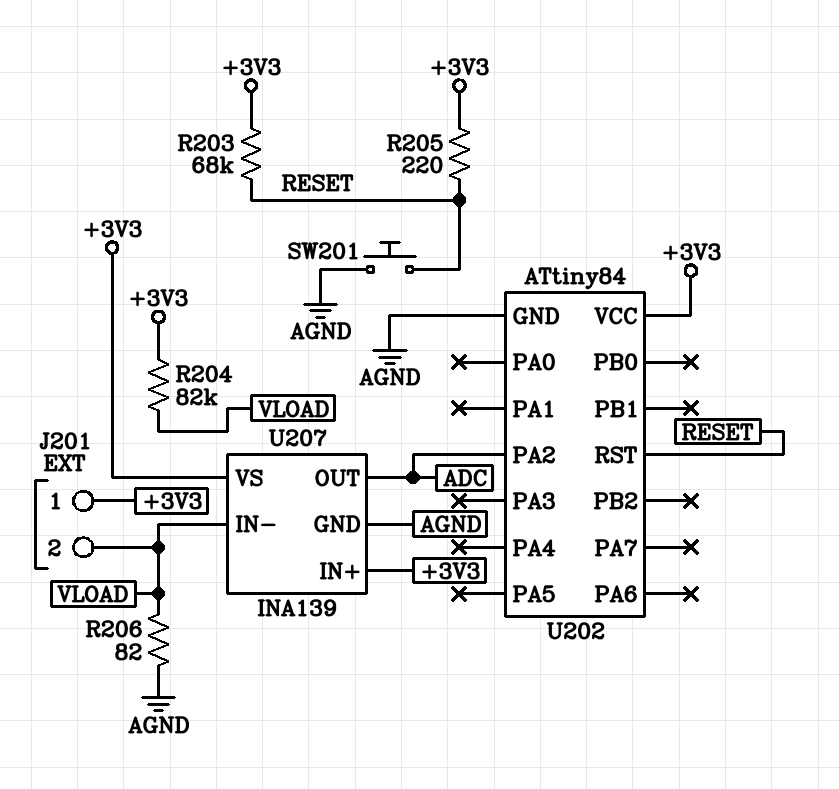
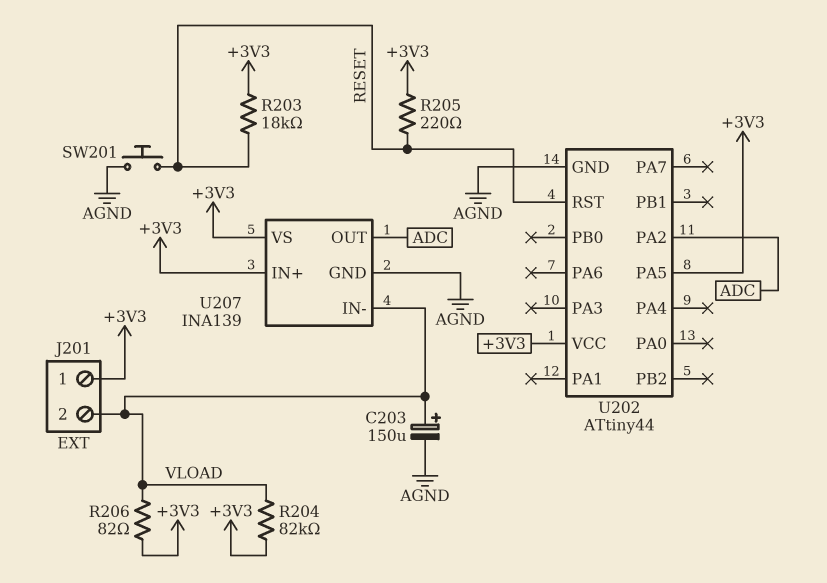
C203: none -> 150uF (plus VLOAD, minus AGND)
R203: 68k (+3V3, RESET) -> 18k (+3V3, RESET)
R206: 82 (AGND, VLOAD) -> 82 (+3V3, VLOAD)
U202: ATtiny84 -> ATtiny44
U202 pin PA5: none -> +3V3

